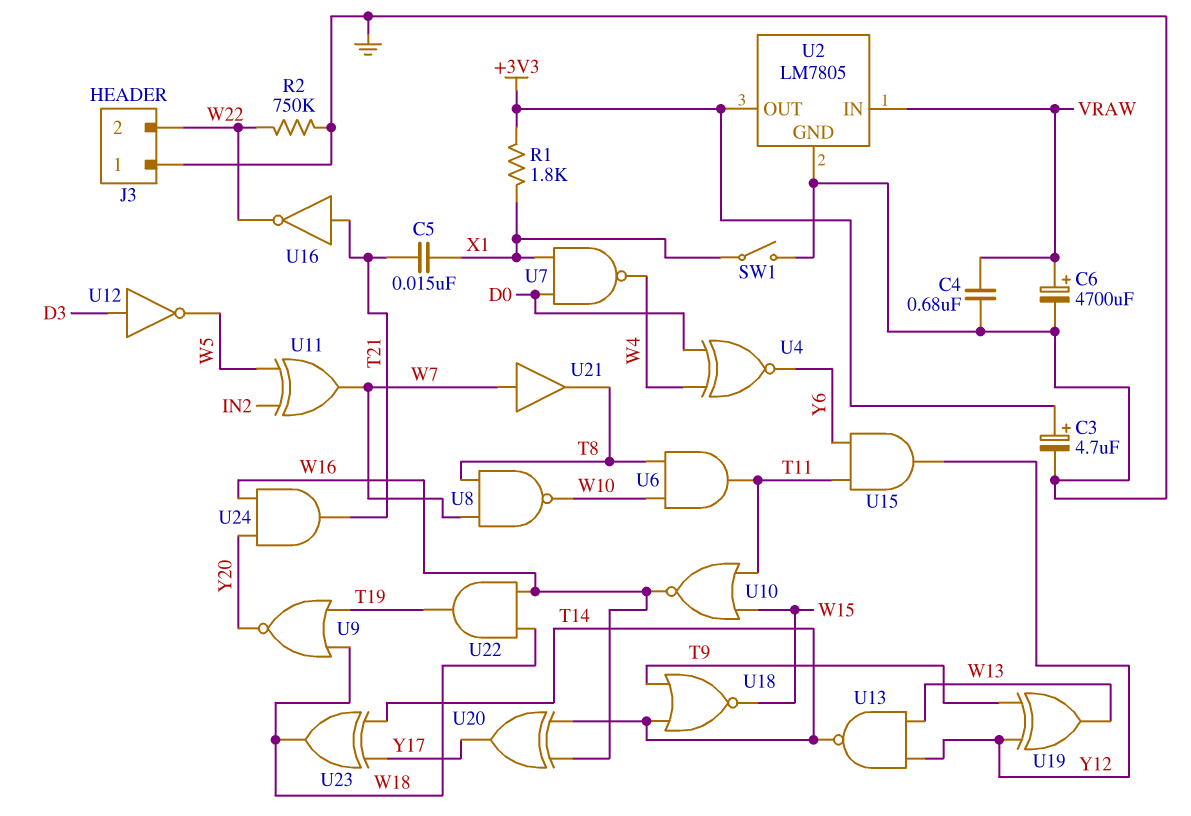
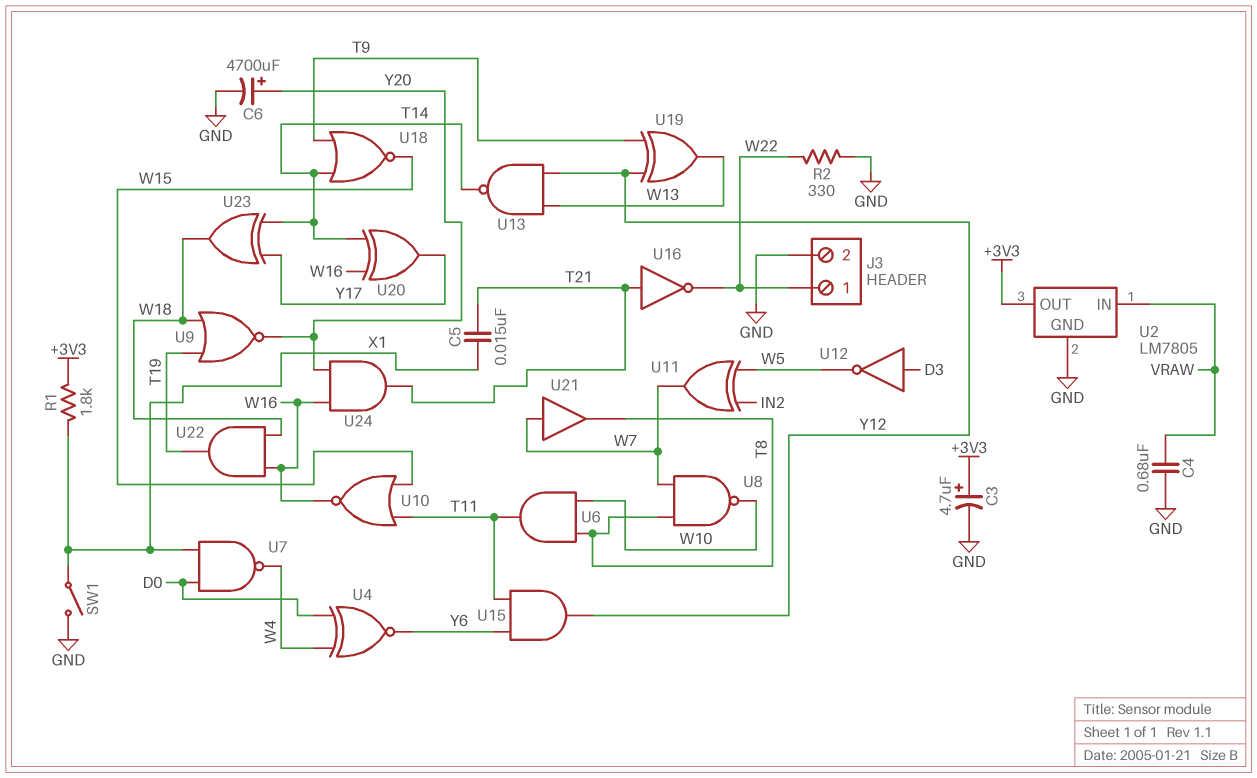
C6: 4700uF (plus VRAW, minus GND) -> 4700uF (plus Y20, minus GND)
J3 pin 1: GND -> W22
J3 pin 2: W22 -> GND
R2: 750k (GND, W22) -> 330 (GND, W22)

